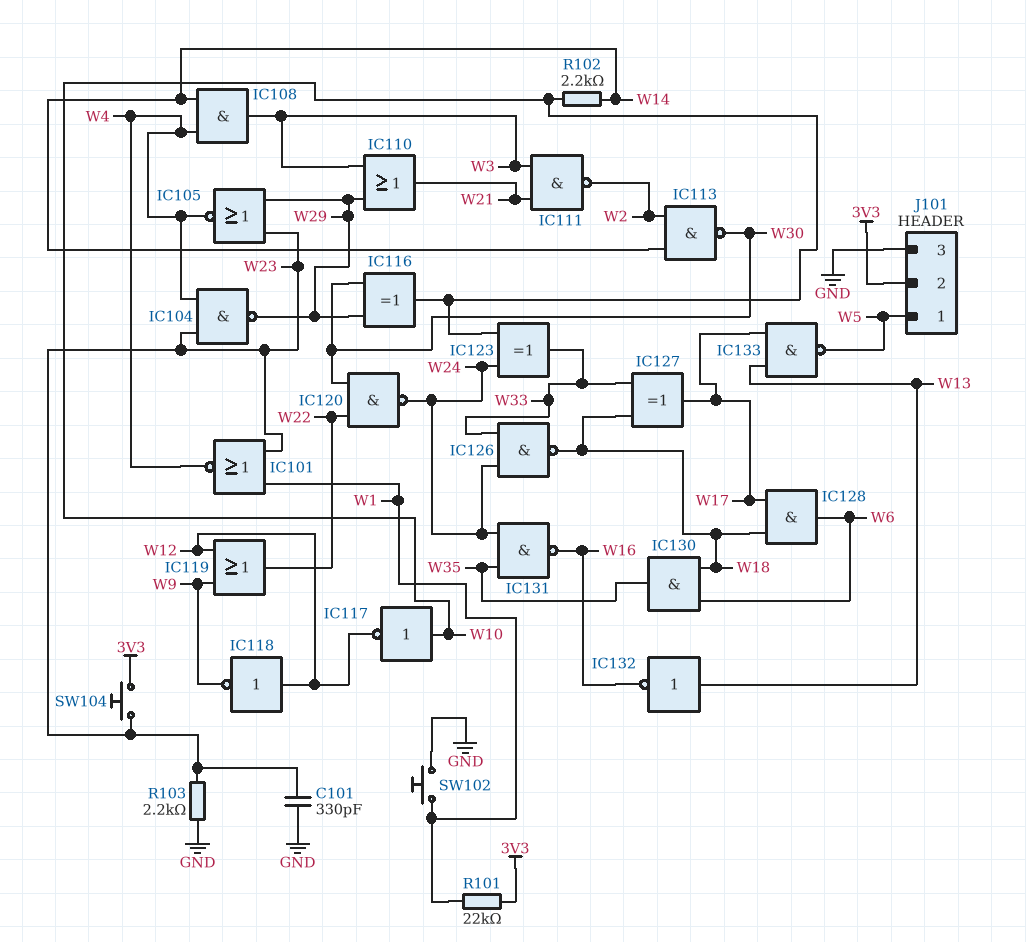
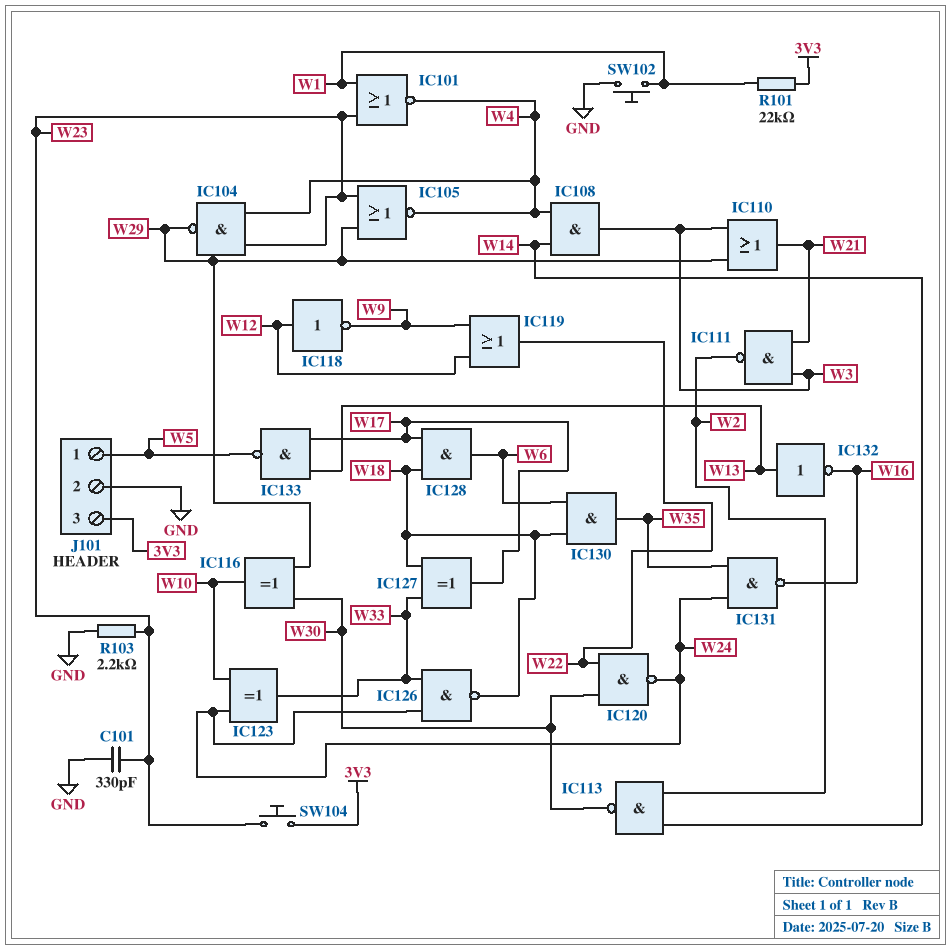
IC117: NOT (in W10, out W12) -> none
J101 pin 2: 3V3 -> GND
J101 pin 3: GND -> 3V3
R102: 2.2k (W10, W14) -> none

